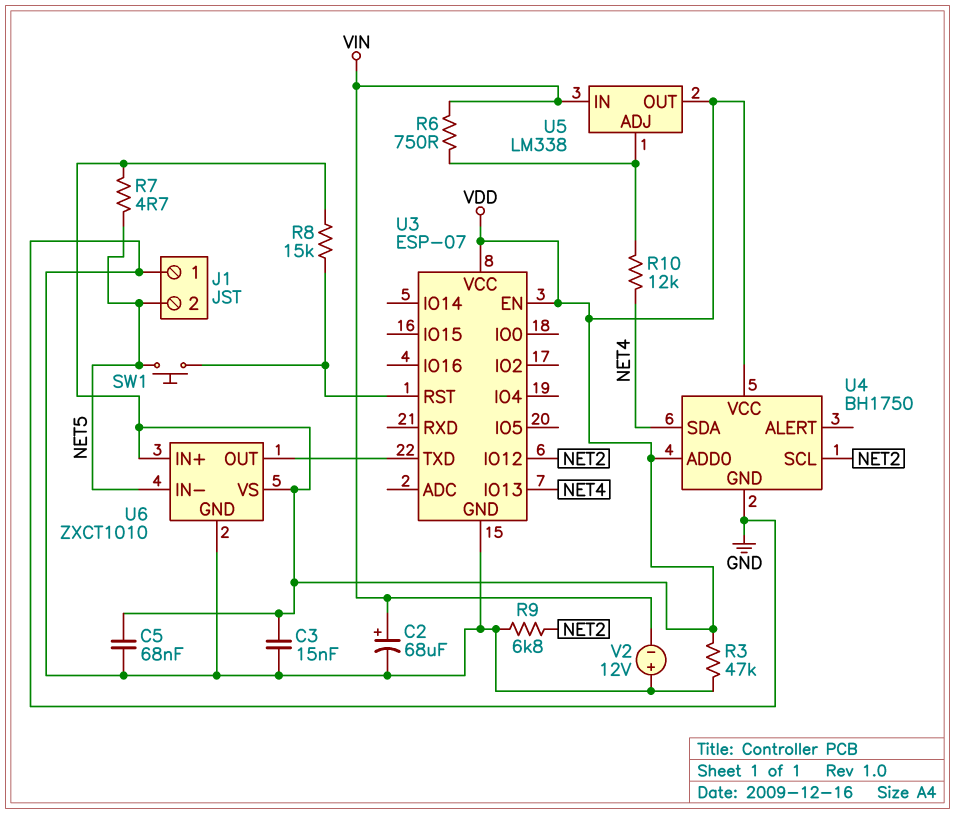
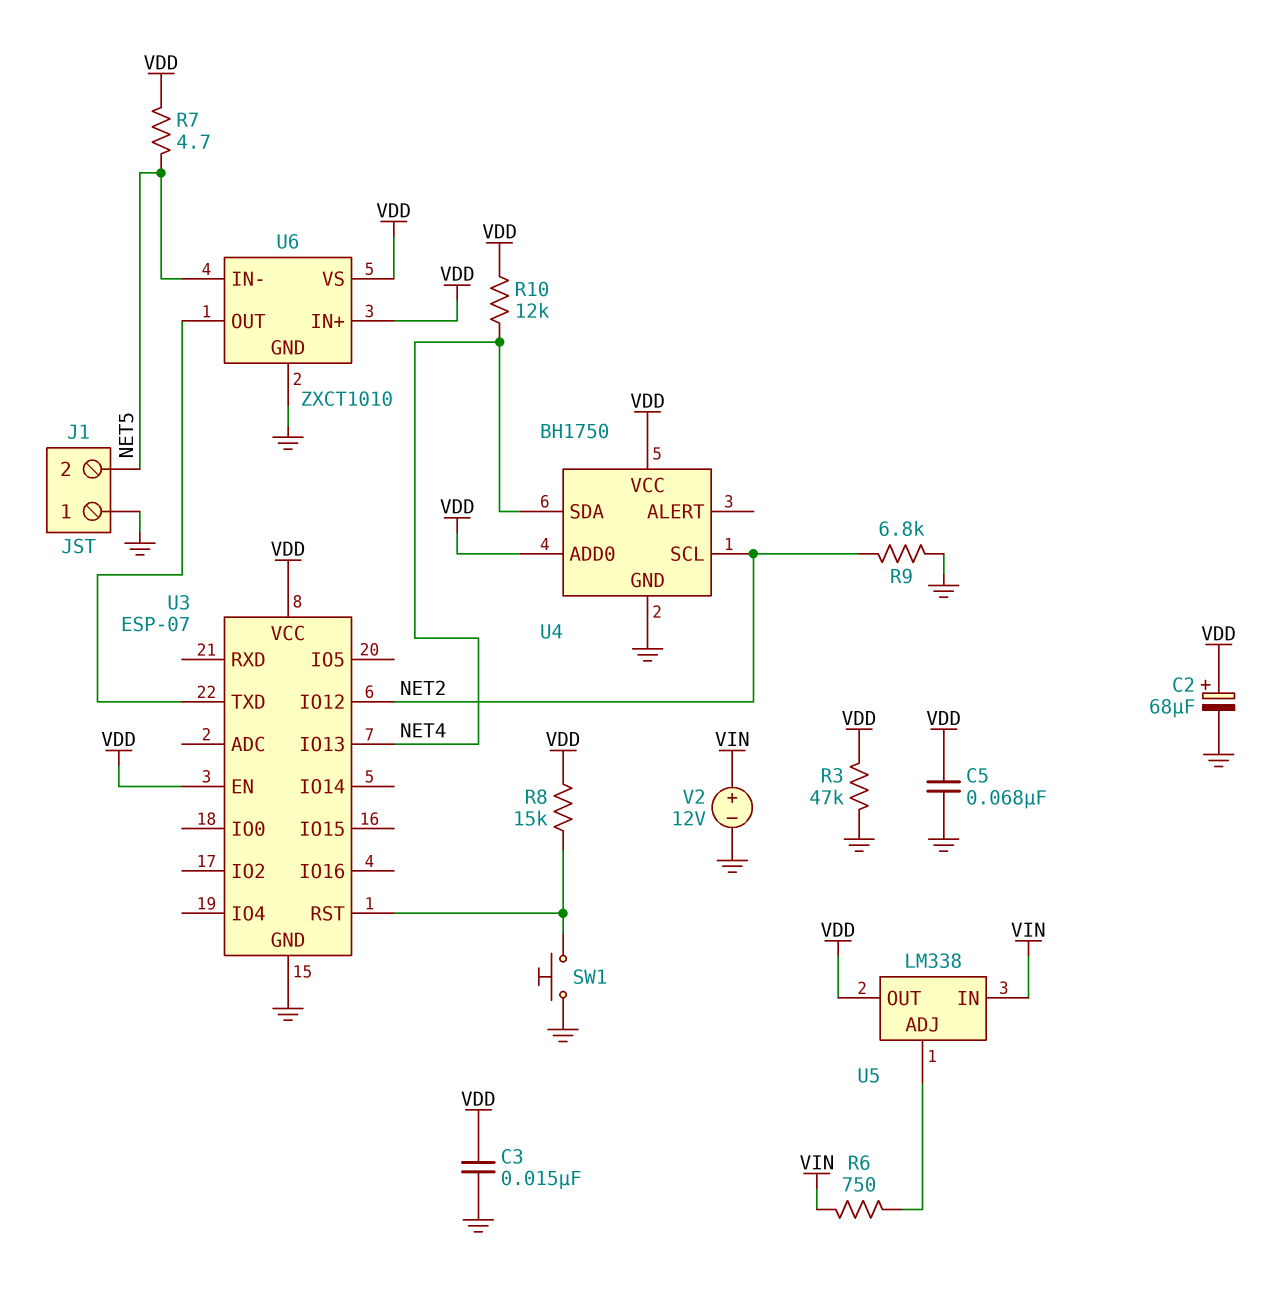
C2: 68uF (plus VIN, minus GND) -> 68uF (plus VDD, minus GND)
R10: 12k (NET4, U5/ADJ) -> 12k (NET4, VDD)
SW1: button (NET5, U3/RST) -> button (GND, U3/RST)
V2: 12V (plus GND, minus VIN) -> 12V (plus VIN, minus GND)

